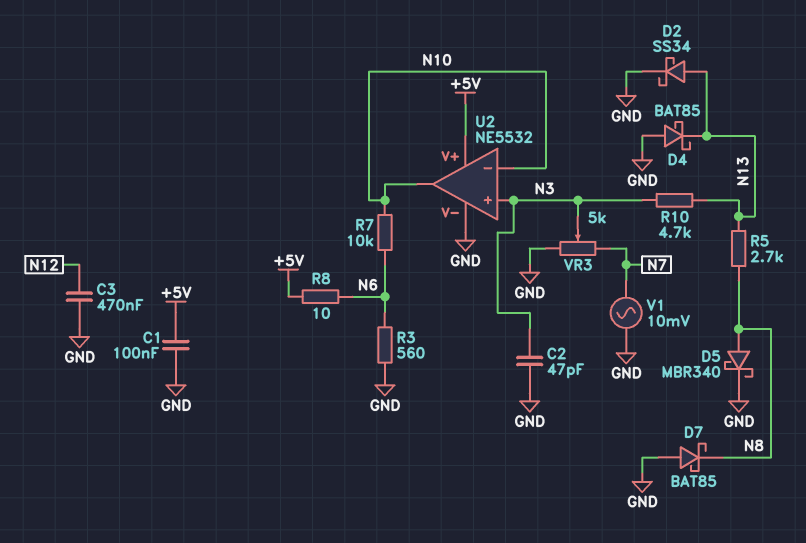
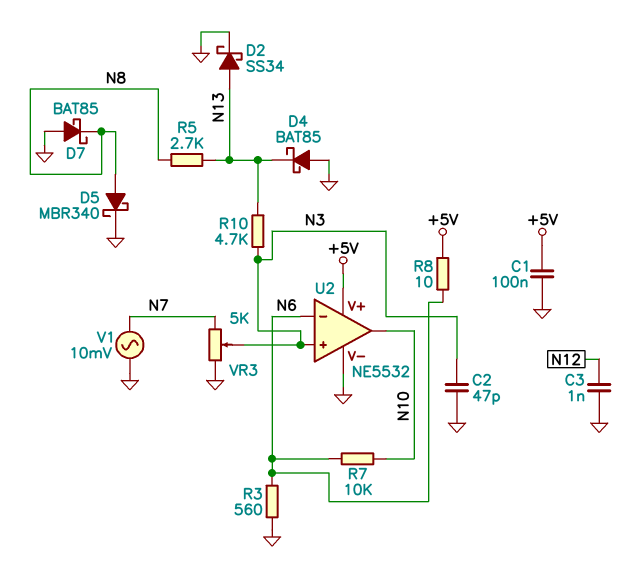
C3: 470nF (GND, N12) -> 1nF (GND, N12)
U2 pin in-: N10 -> N6

